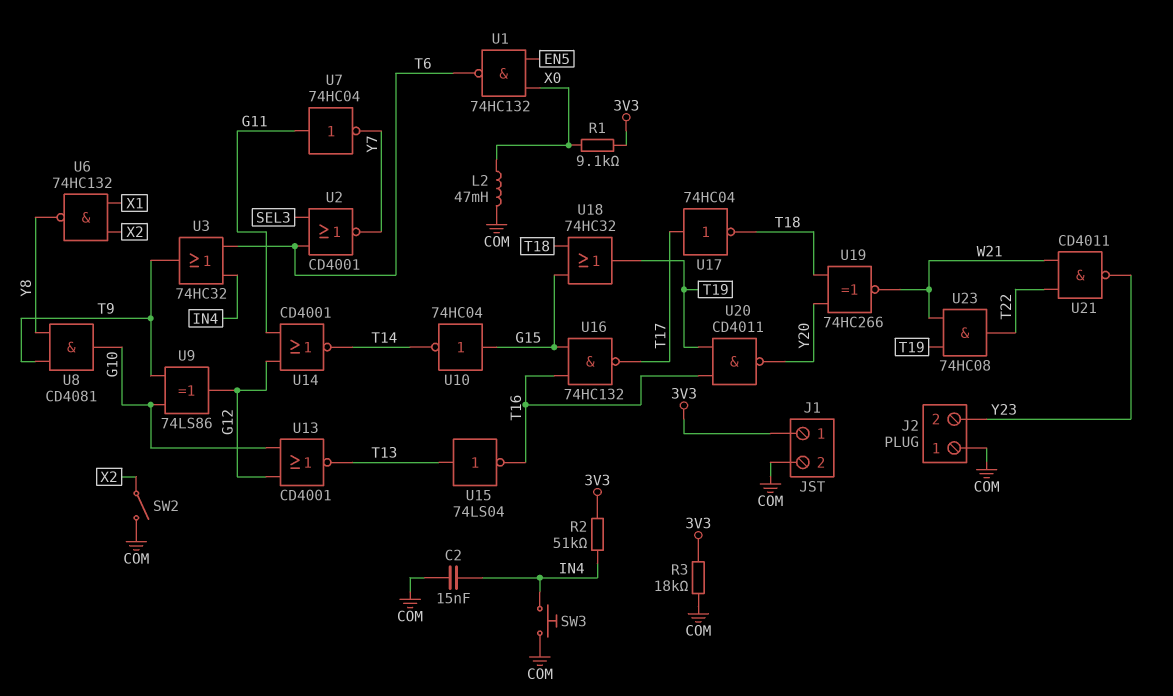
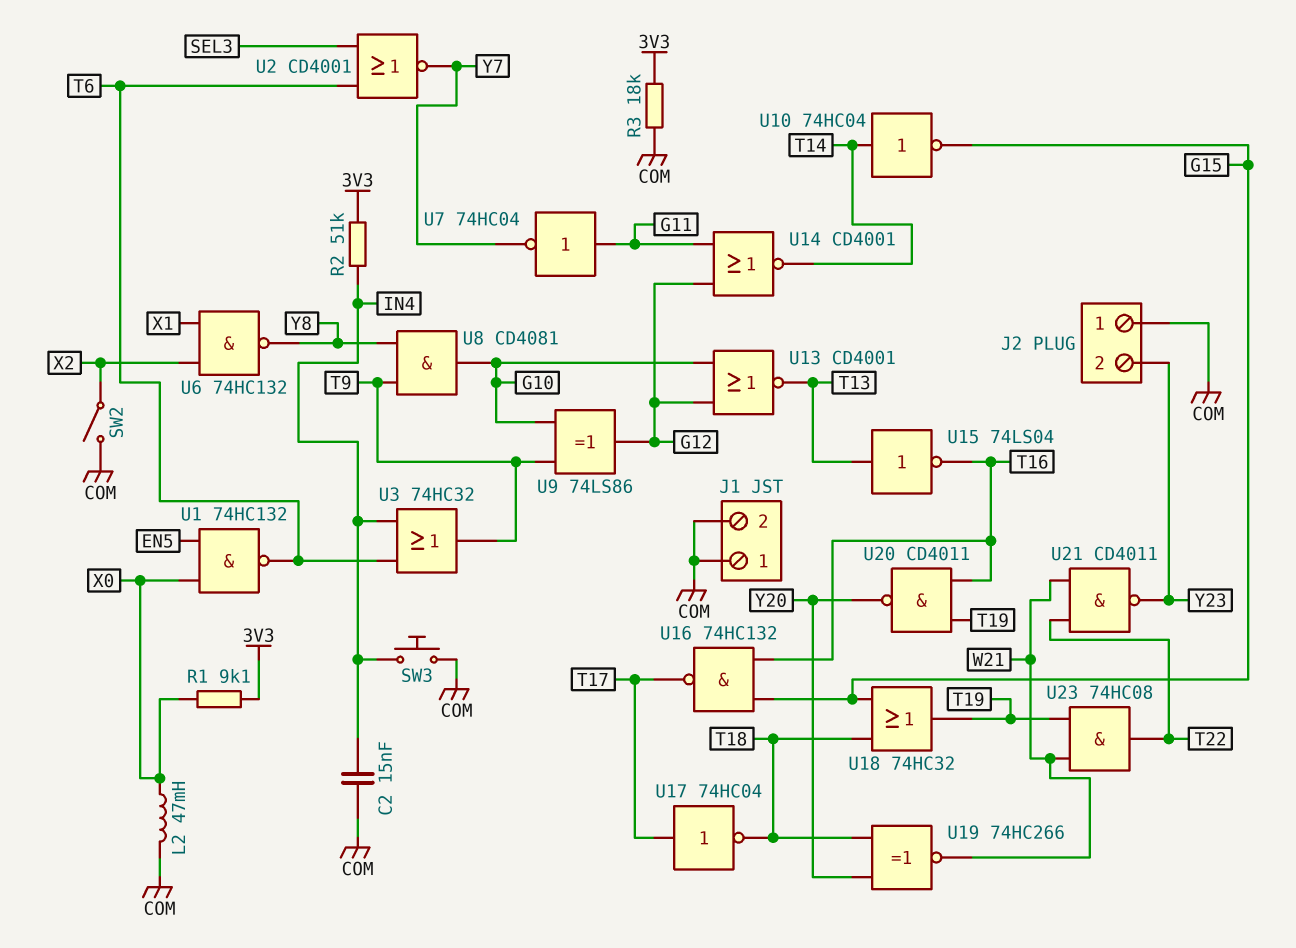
J1 pin 1: 3V3 -> COM
U10: NOT 74HC04 (in G15, out T14) -> NOT 74HC04 (in T14, out G15)

